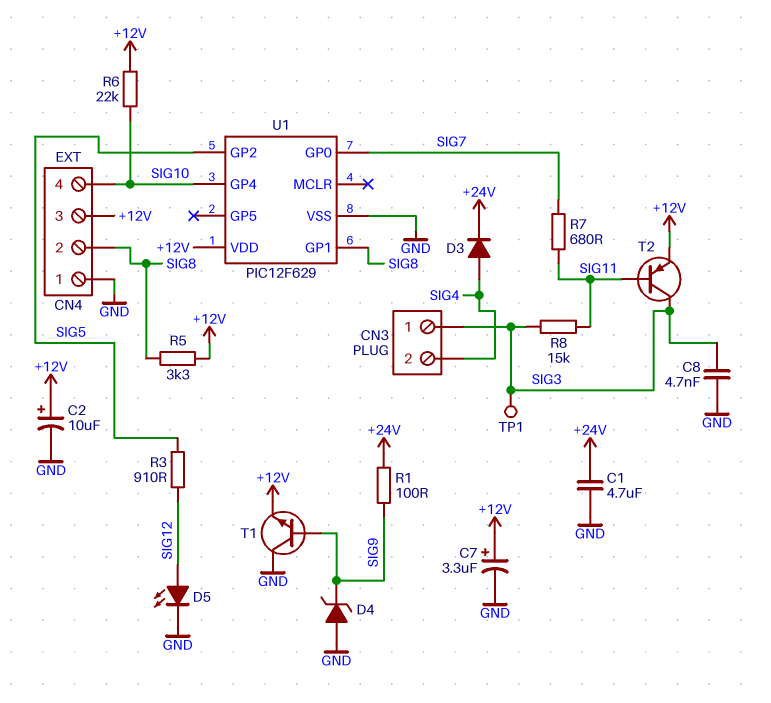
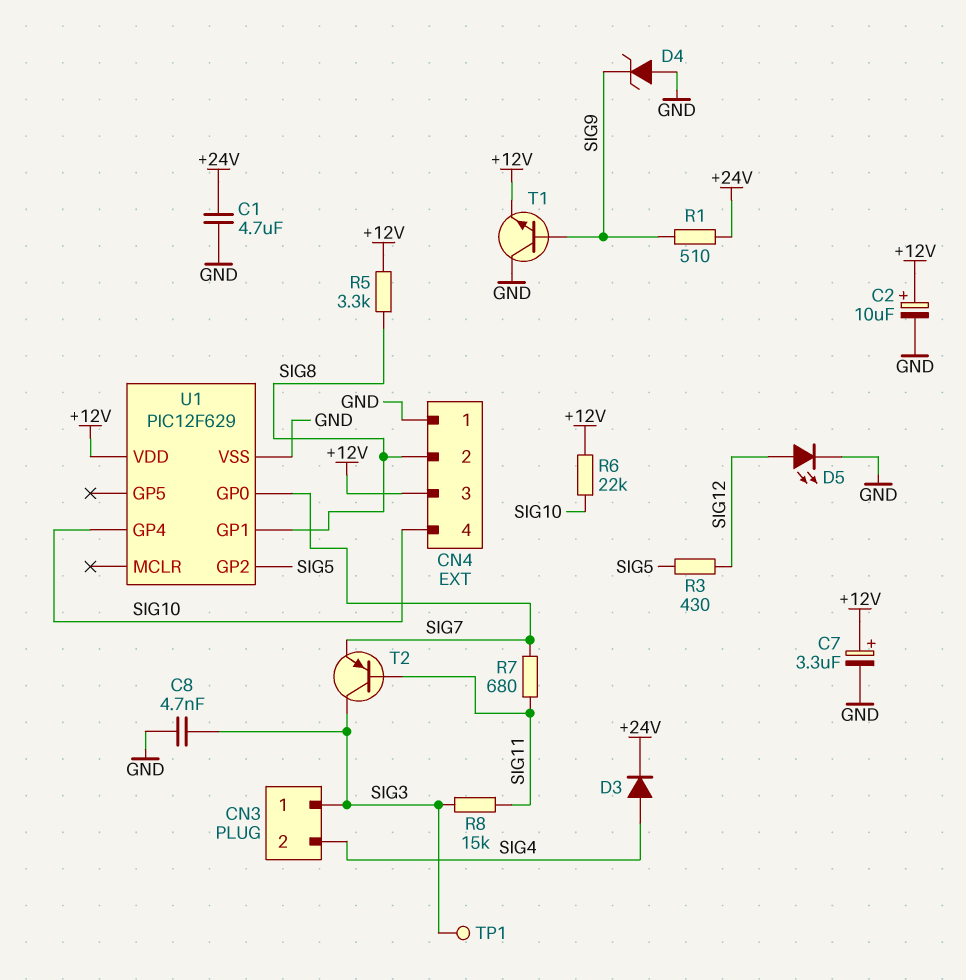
R1: 100 (+24V, SIG9) -> 510 (+24V, SIG9)
R3: 910 (SIG5, SIG12) -> 430 (SIG5, SIG12)
T2: PNP (B SIG11, C SIG3, E +12V) -> PNP (B SIG11, C SIG3, E SIG7)

